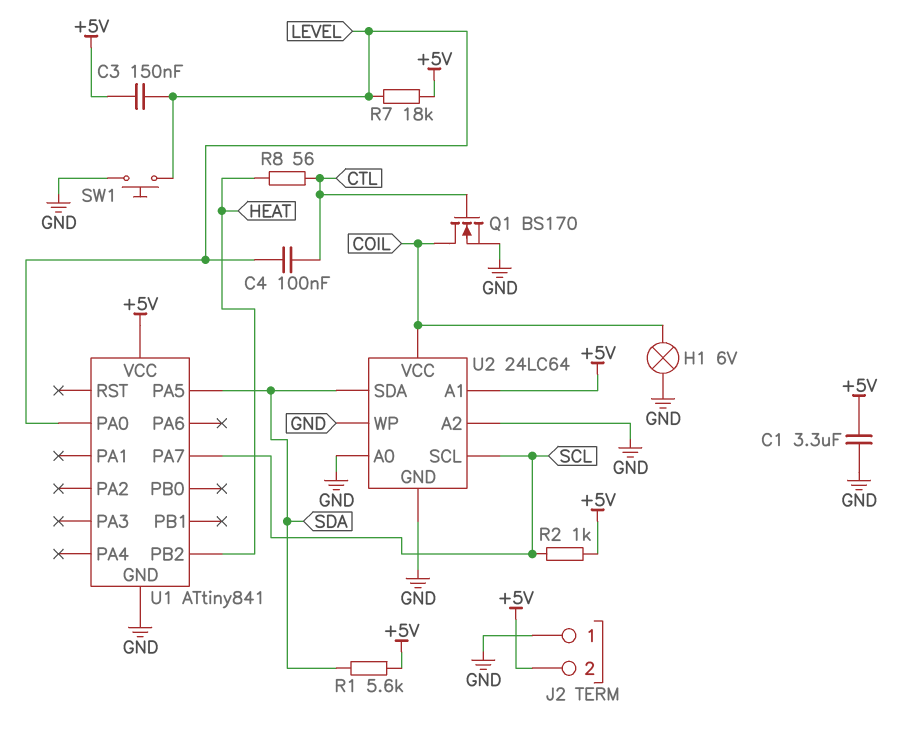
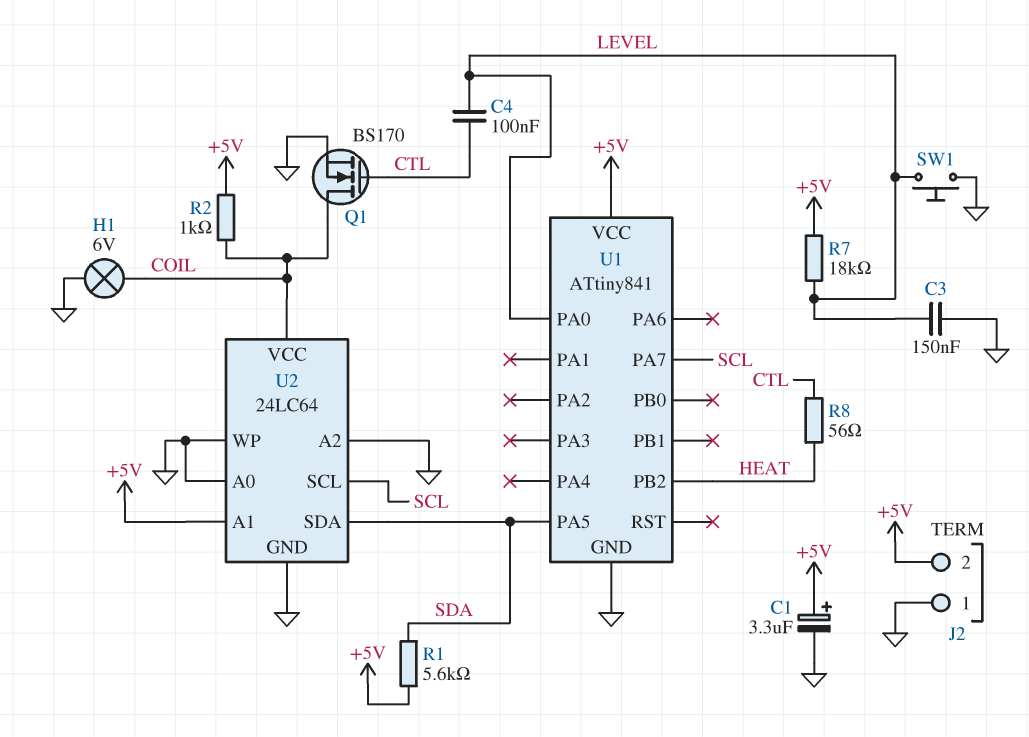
C1: 3.3uF (+5V, GND) -> 3.3uF (plus +5V, minus GND)
C3: 150nF (+5V, LEVEL) -> 150nF (GND, LEVEL)
R2: 1k (+5V, SCL) -> 1k (+5V, COIL)

